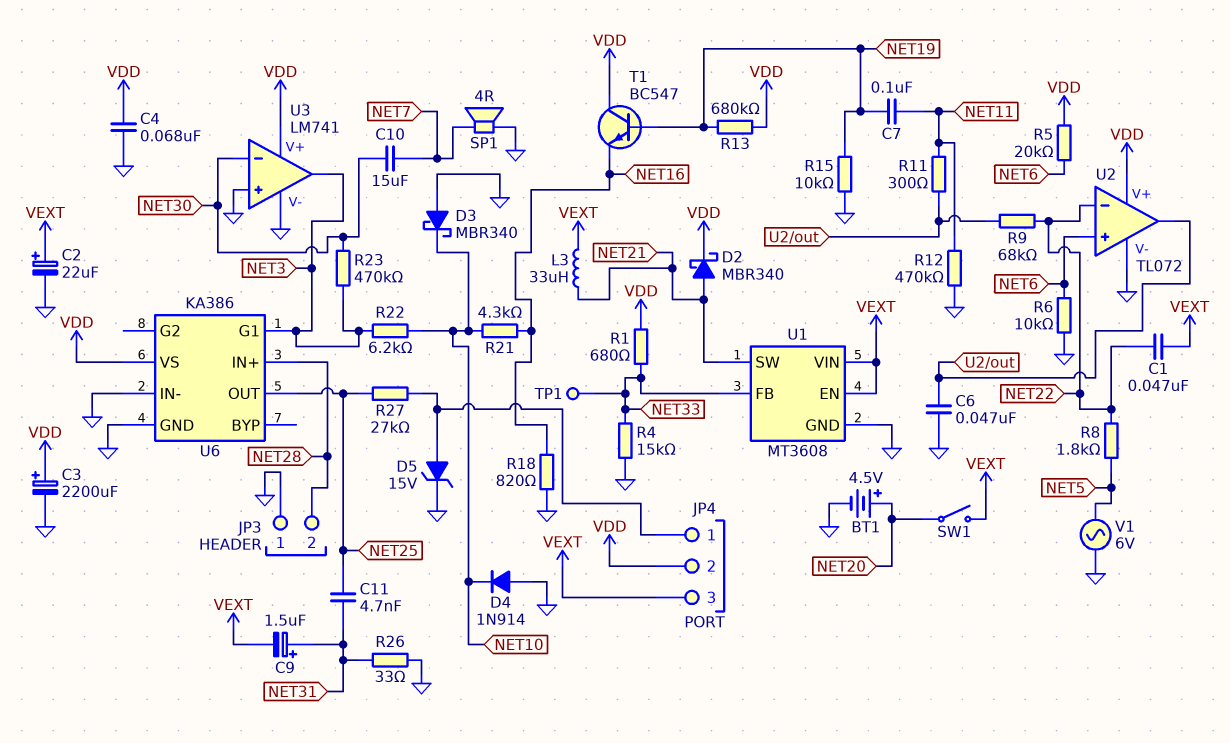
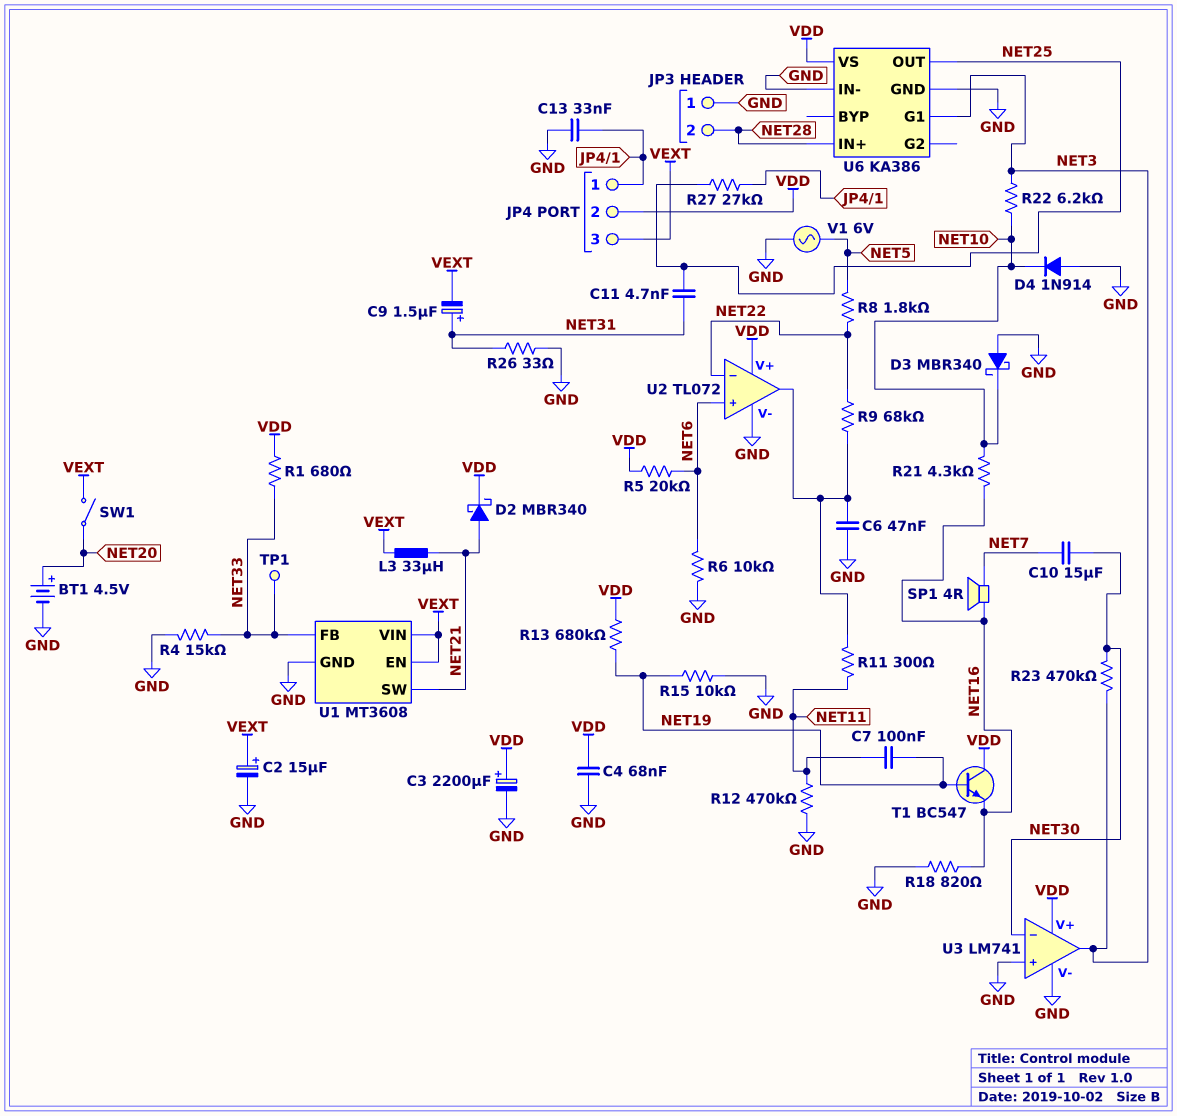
C1: 47nF (NET22, VEXT) -> none
C2: 22uF (plus VEXT, minus GND) -> 15uF (plus VEXT, minus GND)
C13: none -> 33nF (GND, JP4/1)
D5: zener 15V (A JP4/1, K GND) -> none
SP1: speaker 4R (GND, NET7) -> speaker 4R (NET7, NET16)

